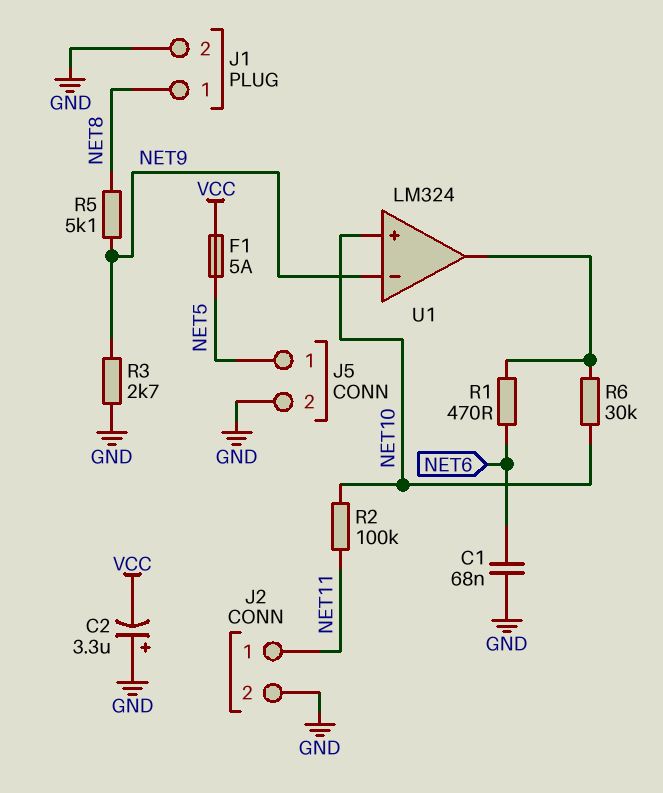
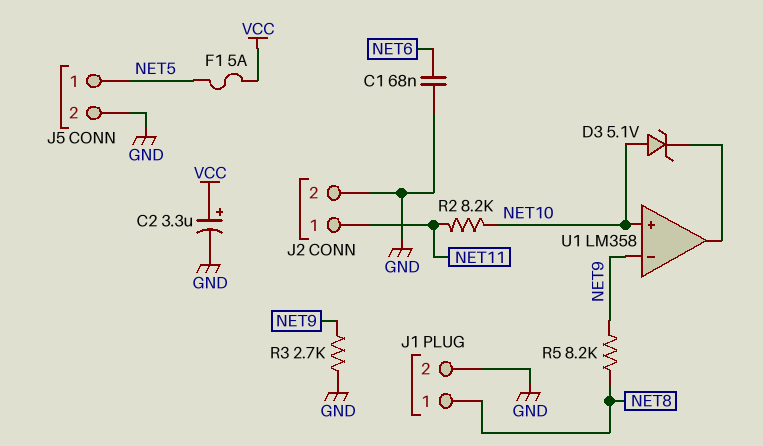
C2: 3.3uF (plus GND, minus VCC) -> 3.3uF (plus VCC, minus GND)
D3: none -> zener 5.1V (A NET10, K U1/out)
R1: 470 (NET6, U1/out) -> none
R2: 100k (NET10, NET11) -> 8.2k (NET10, NET11)
R5: 5.1k (NET8, NET9) -> 8.2k (NET8, NET9)
R6: 30k (NET10, U1/out) -> none
U1: LM324 -> LM358

